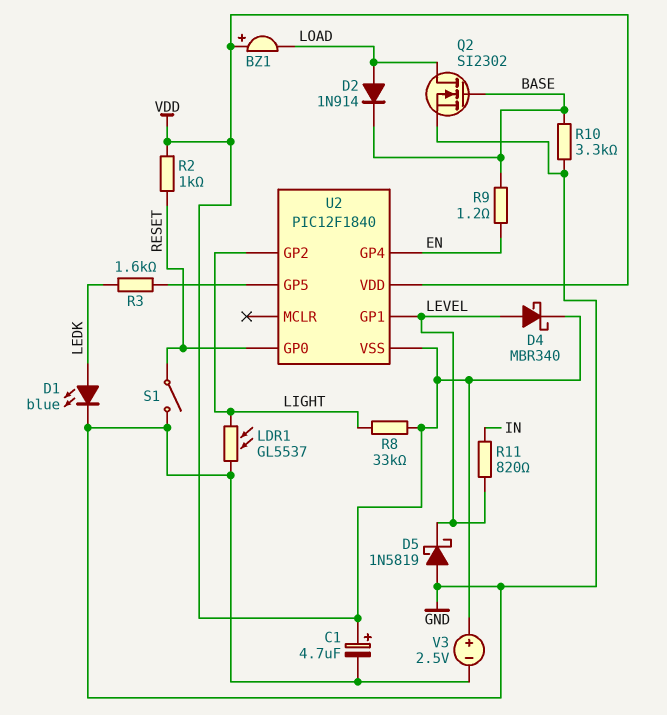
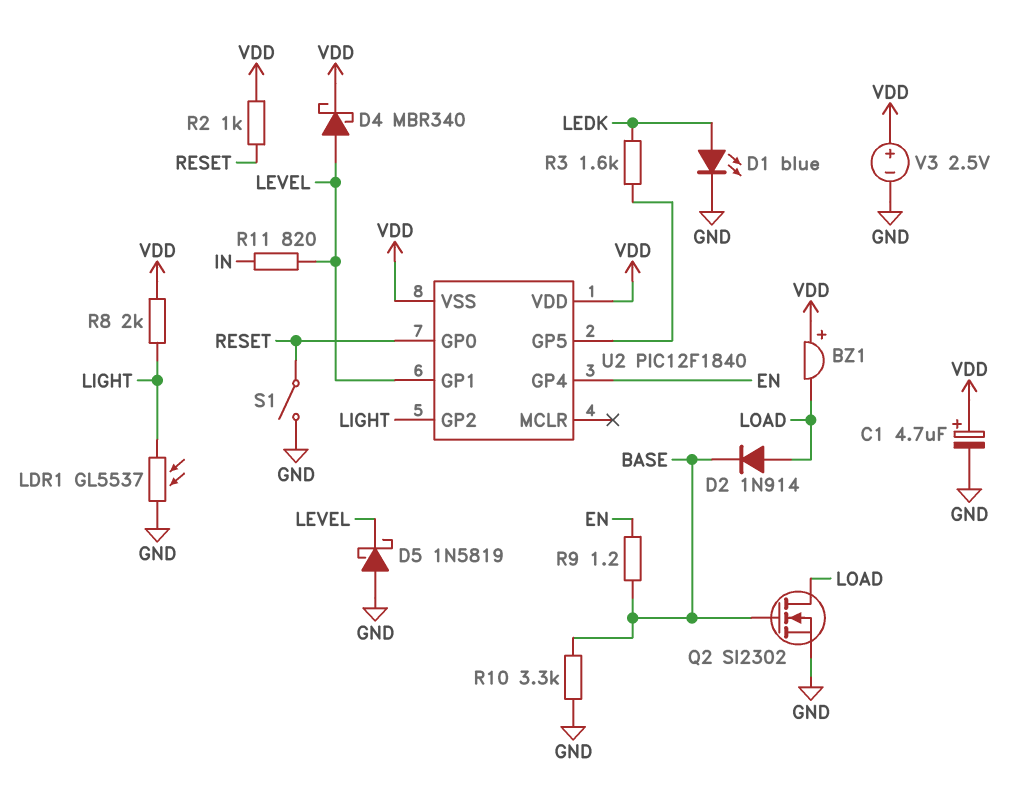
R8: 33k (LIGHT, VDD) -> 2k (LIGHT, VDD)

